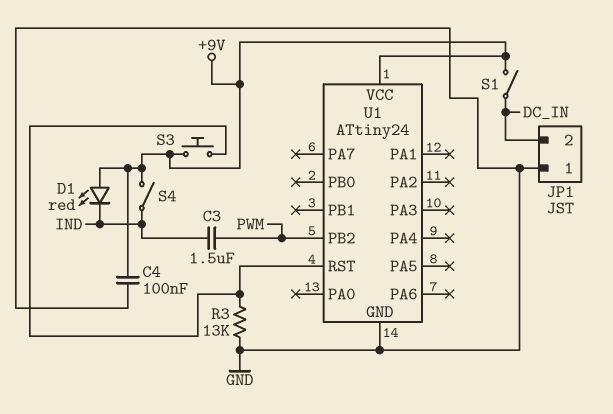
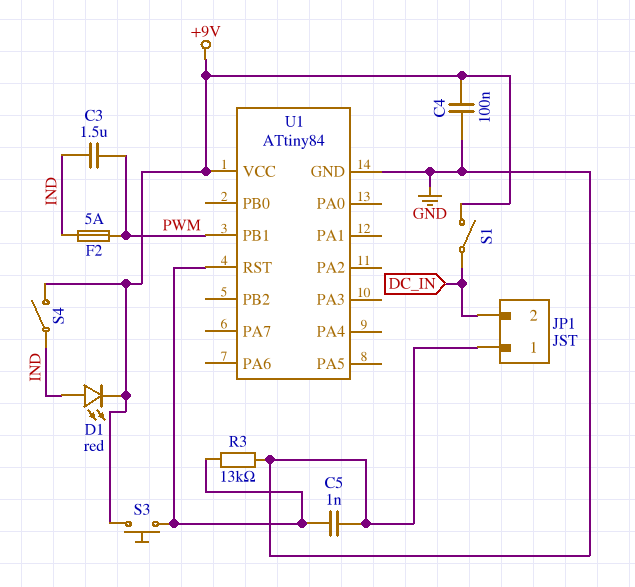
C5: none -> 1nF (GND, U1/RST)
D1: LED red (A +9V, K IND) -> LED red (A IND, K +9V)
F2: none -> 5A (IND, PWM)
U1: ATtiny24 -> ATtiny84
U1 pin PB1: none -> PWM
U1 pin PB2: PWM -> none

